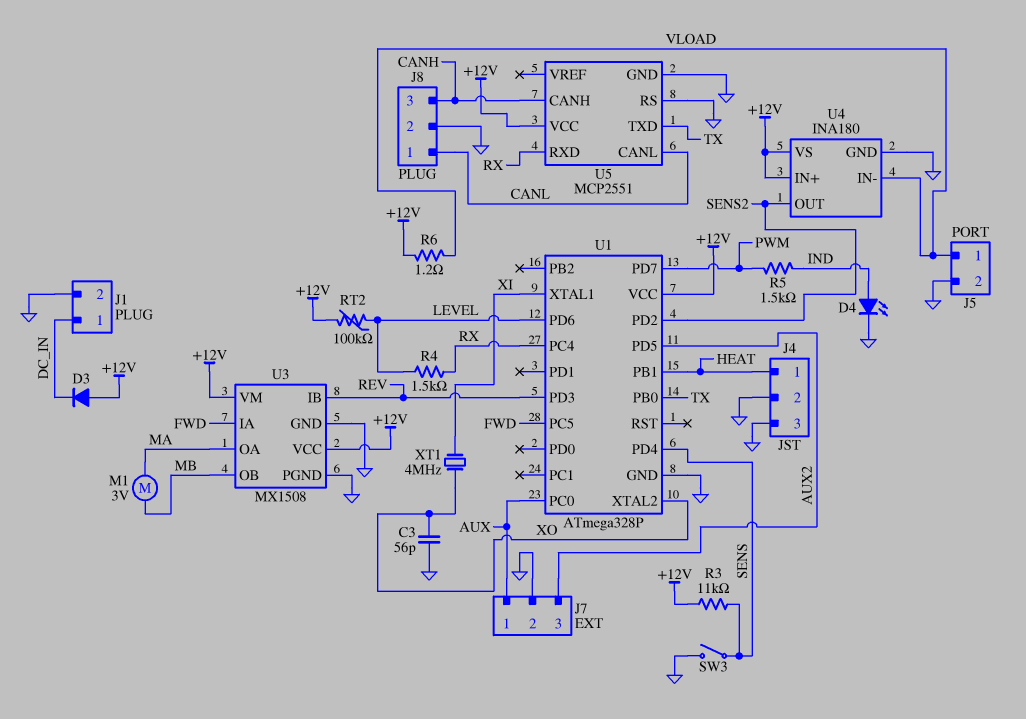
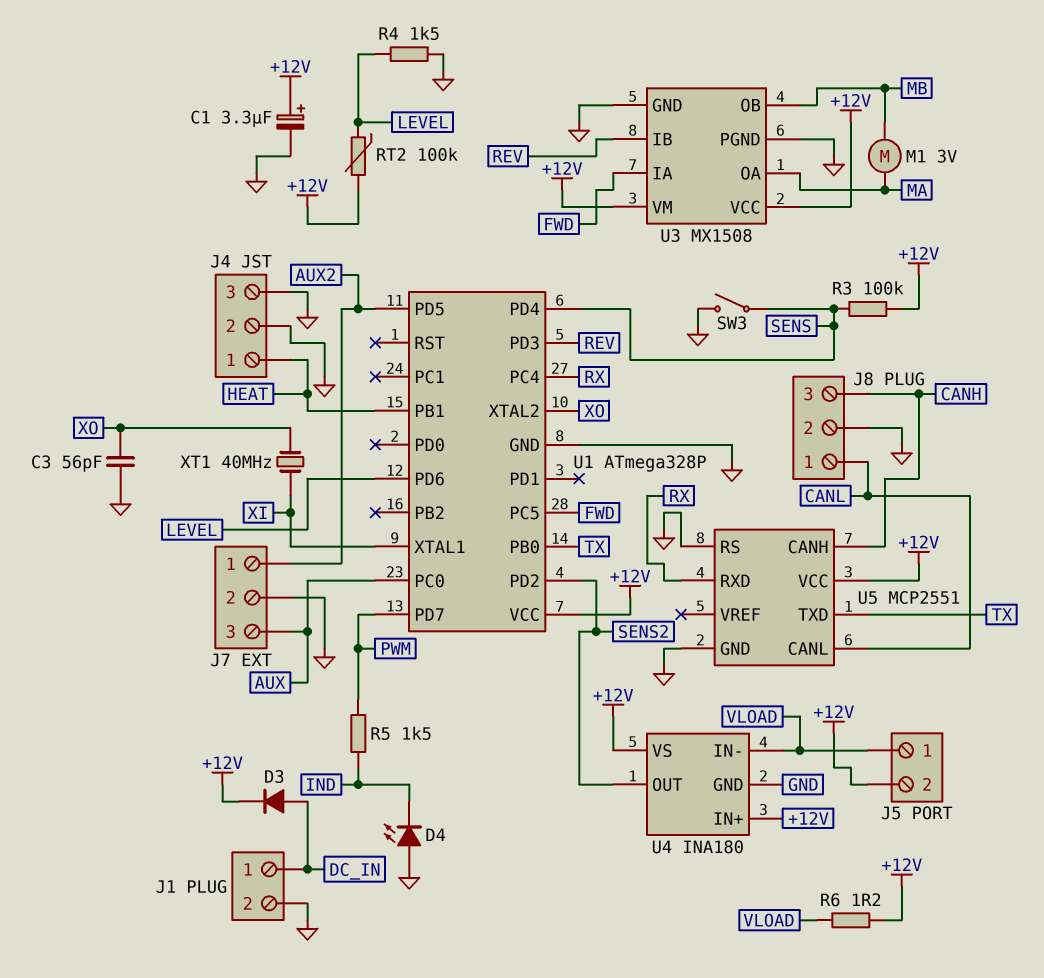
C1: none -> 3.3uF (plus +12V, minus GND)
D3: diode (A +12V, K DC_IN) -> diode (A DC_IN, K +12V)
D4: LED (A IND, K GND) -> LED (A GND, K IND)
J5 pin 2: GND -> +12V
J7 pin 1: AUX -> AUX2
J7 pin 3: AUX2 -> AUX
R3: 11k (+12V, SENS) -> 100k (+12V, SENS)
R4: 1.5k (LEVEL, RX) -> 1.5k (GND, LEVEL)
XT1: 4MHz (XI, XO) -> 40MHz (XI, XO)

